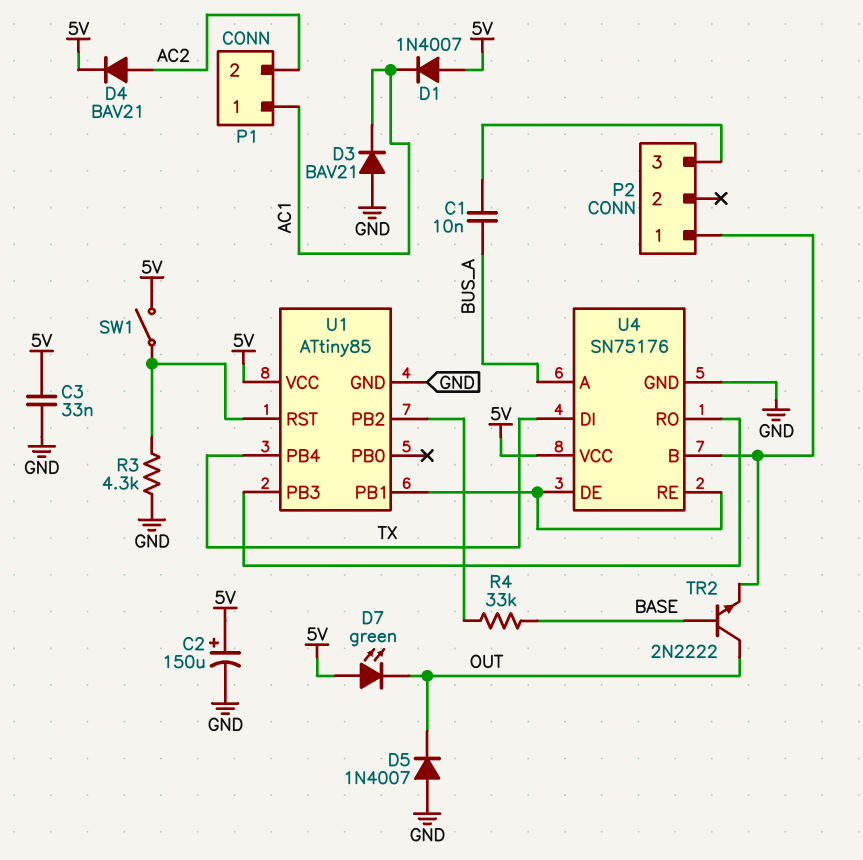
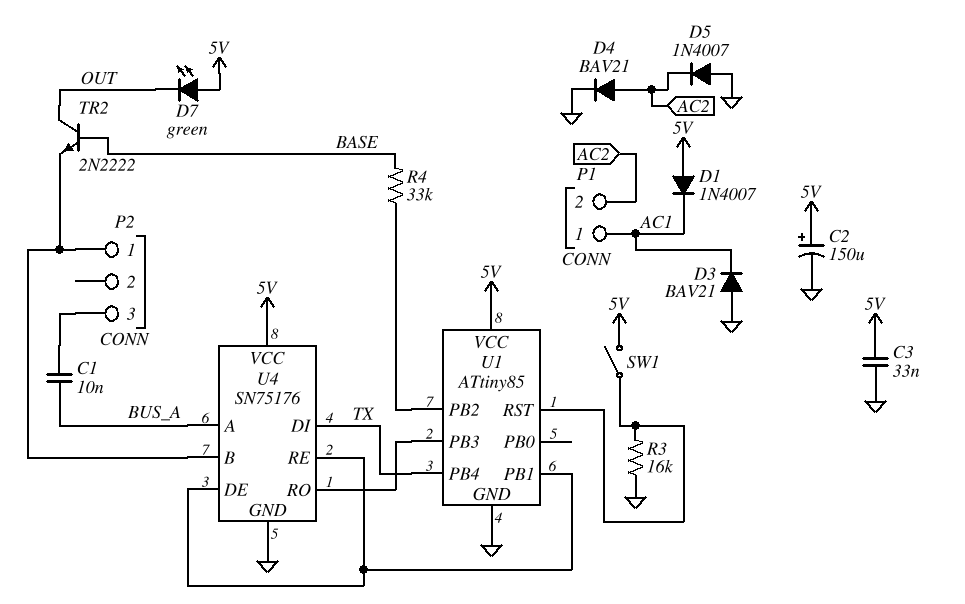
D4: diode BAV21 (A AC2, K 5V) -> diode BAV21 (A AC2, K GND)
D5: diode 1N4007 (A GND, K OUT) -> diode 1N4007 (A GND, K AC2)
R3: 4.3k (GND, U1/RST) -> 16k (GND, U1/RST)

